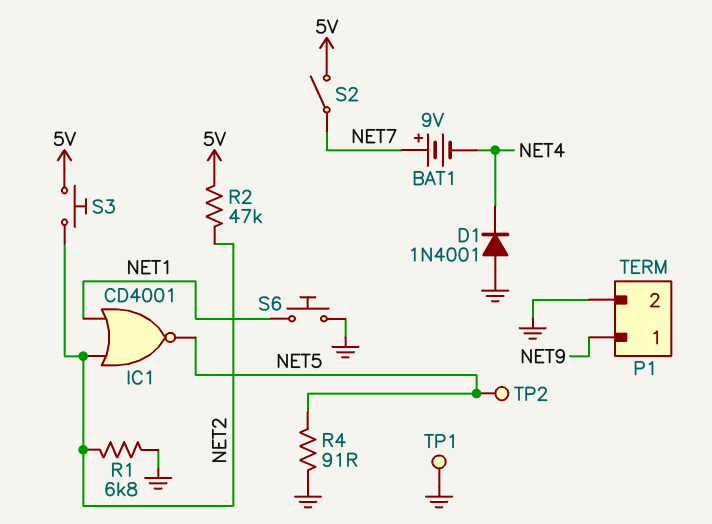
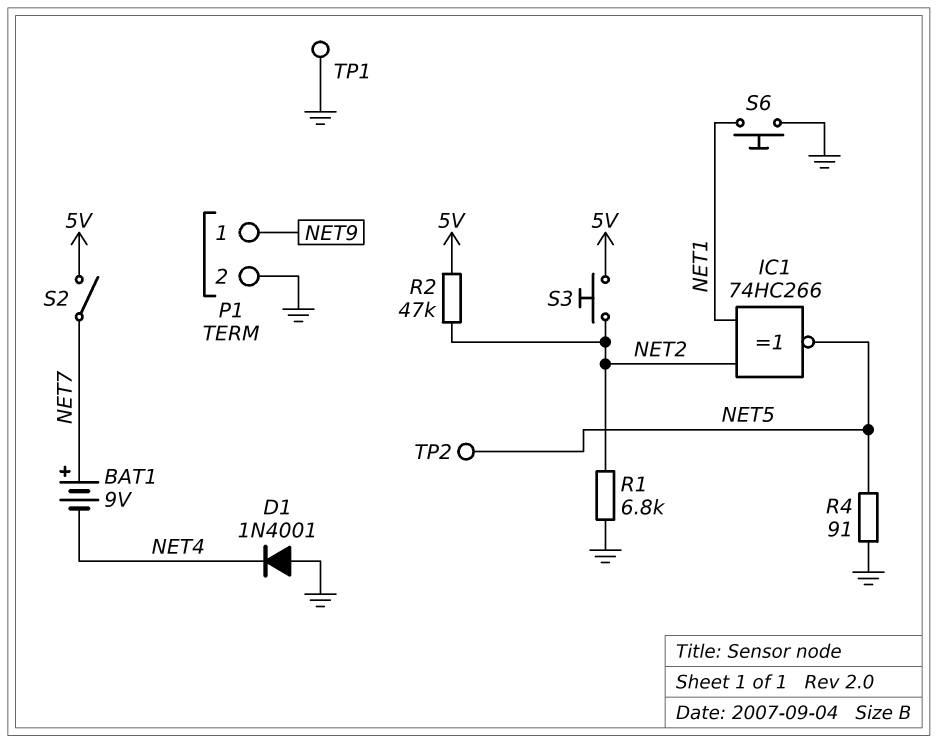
IC1: NOR CD4001 (in NET1, in NET2, out NET5) -> XNOR 74HC266 (in NET1, in NET2, out NET5)

